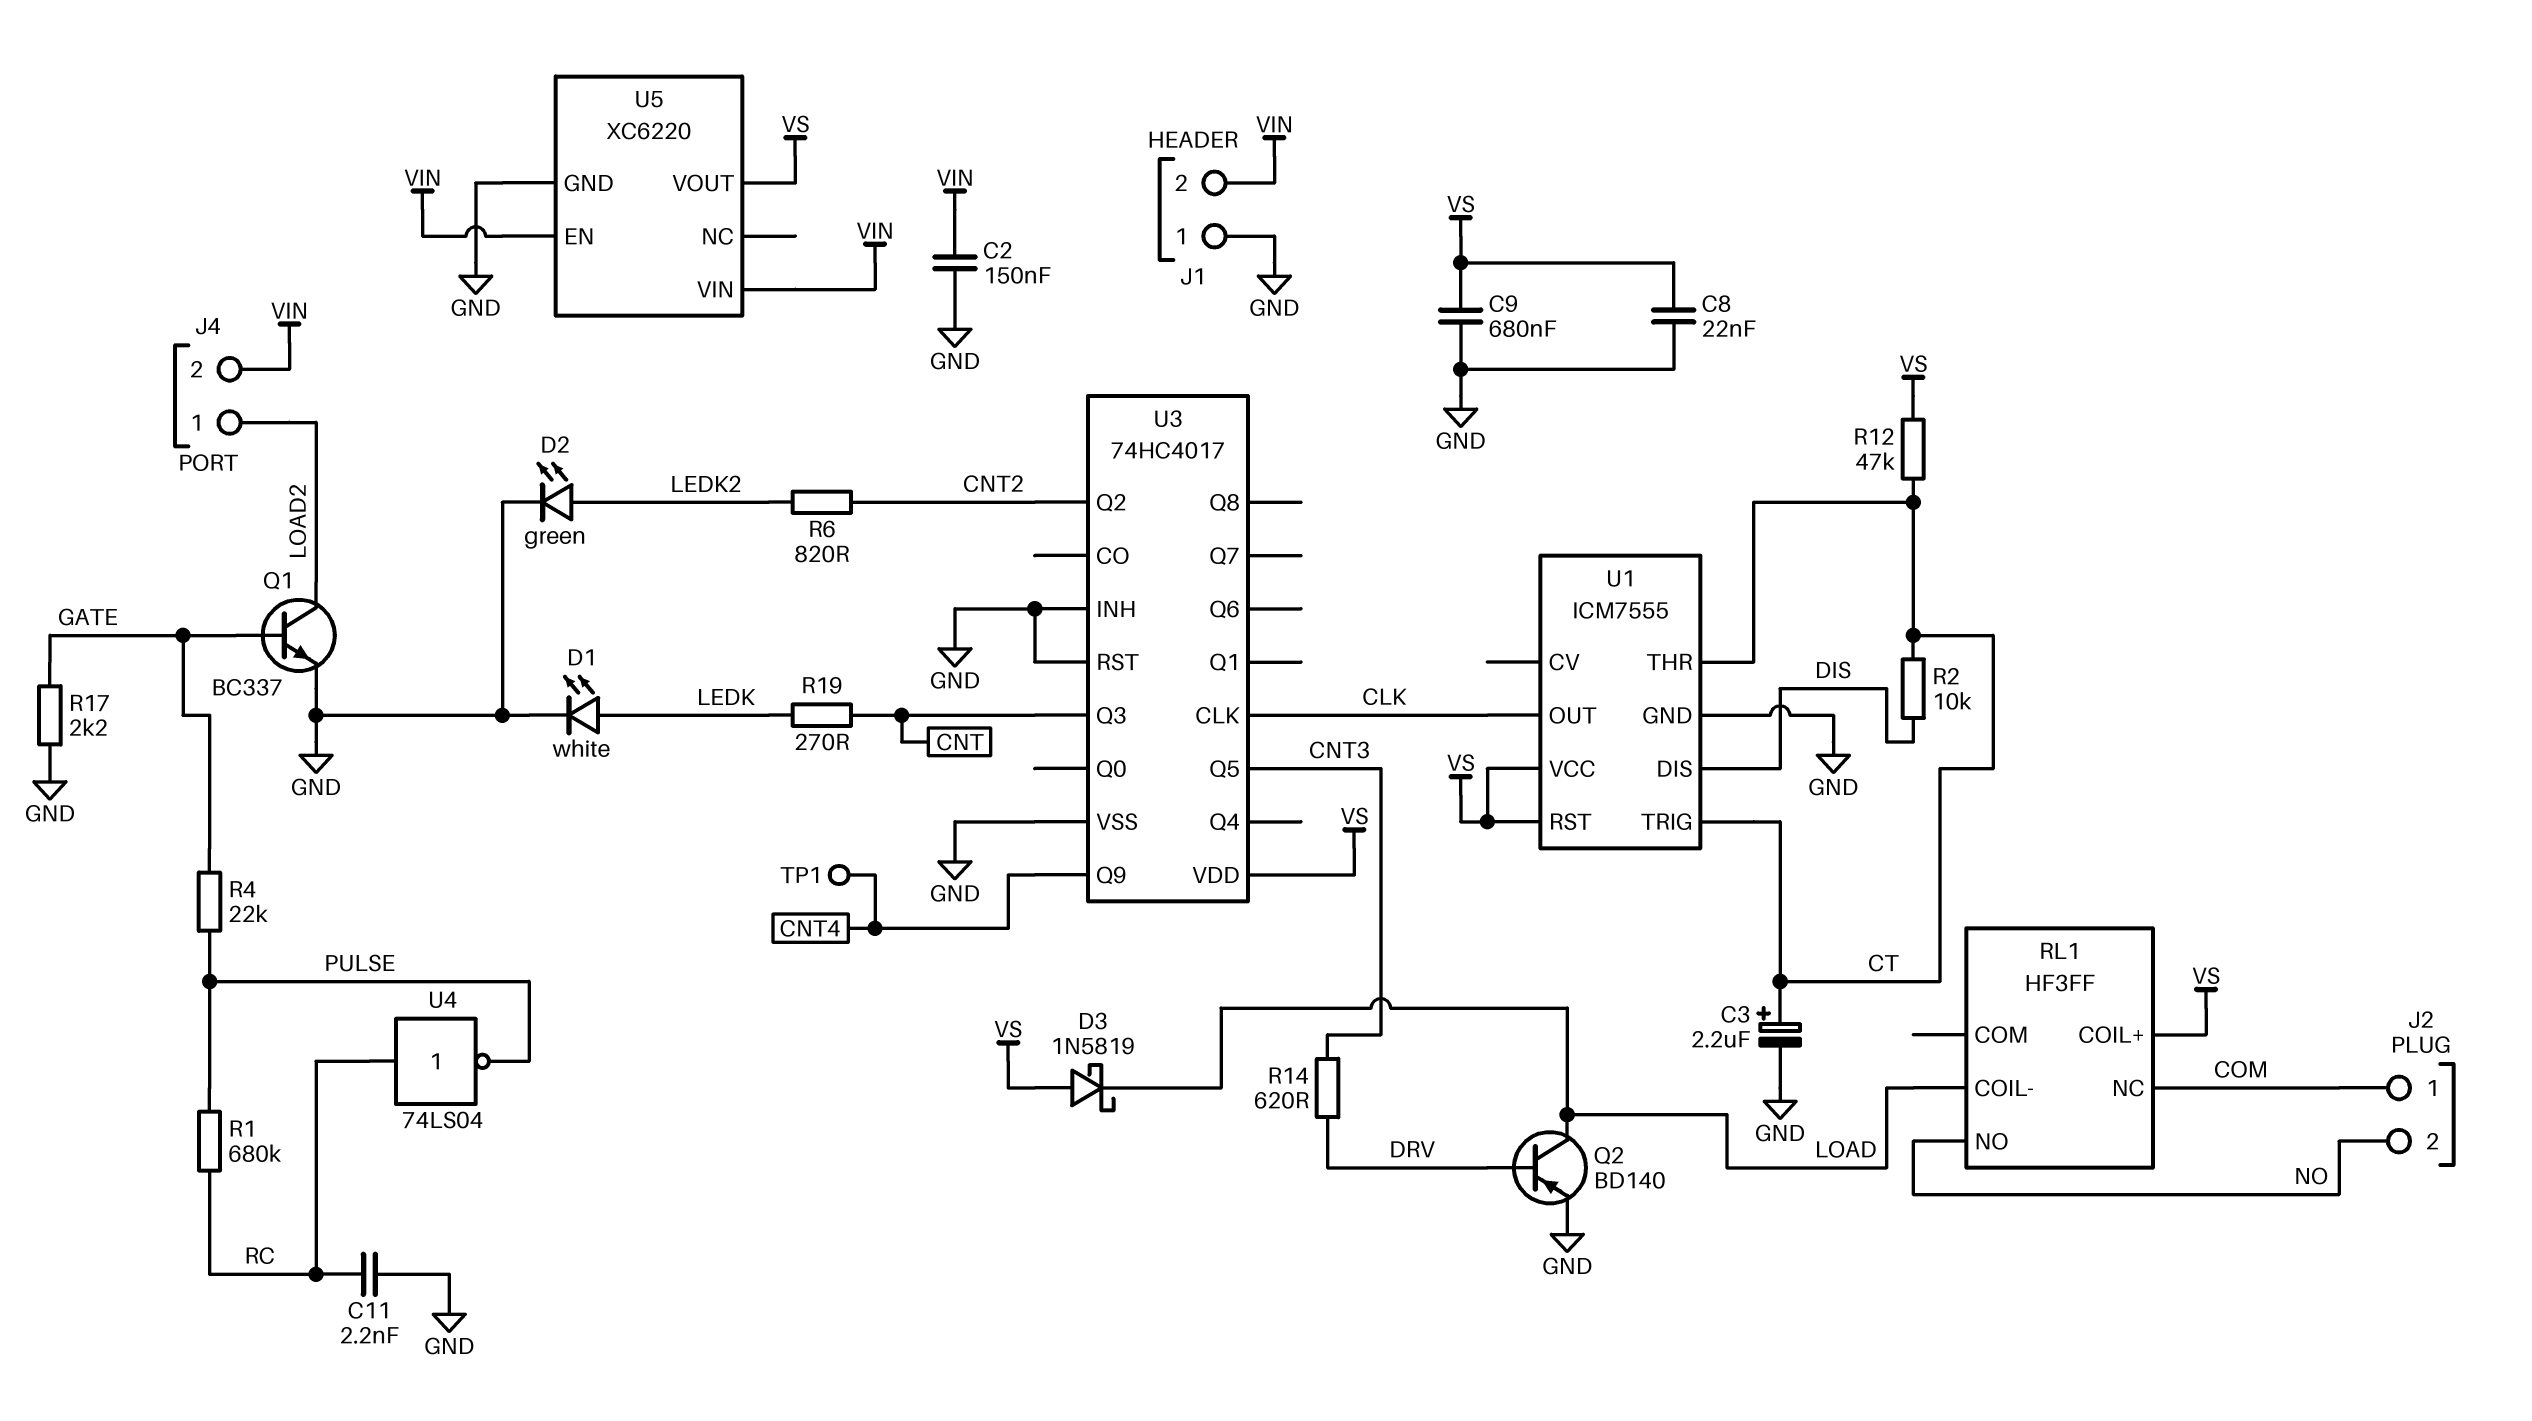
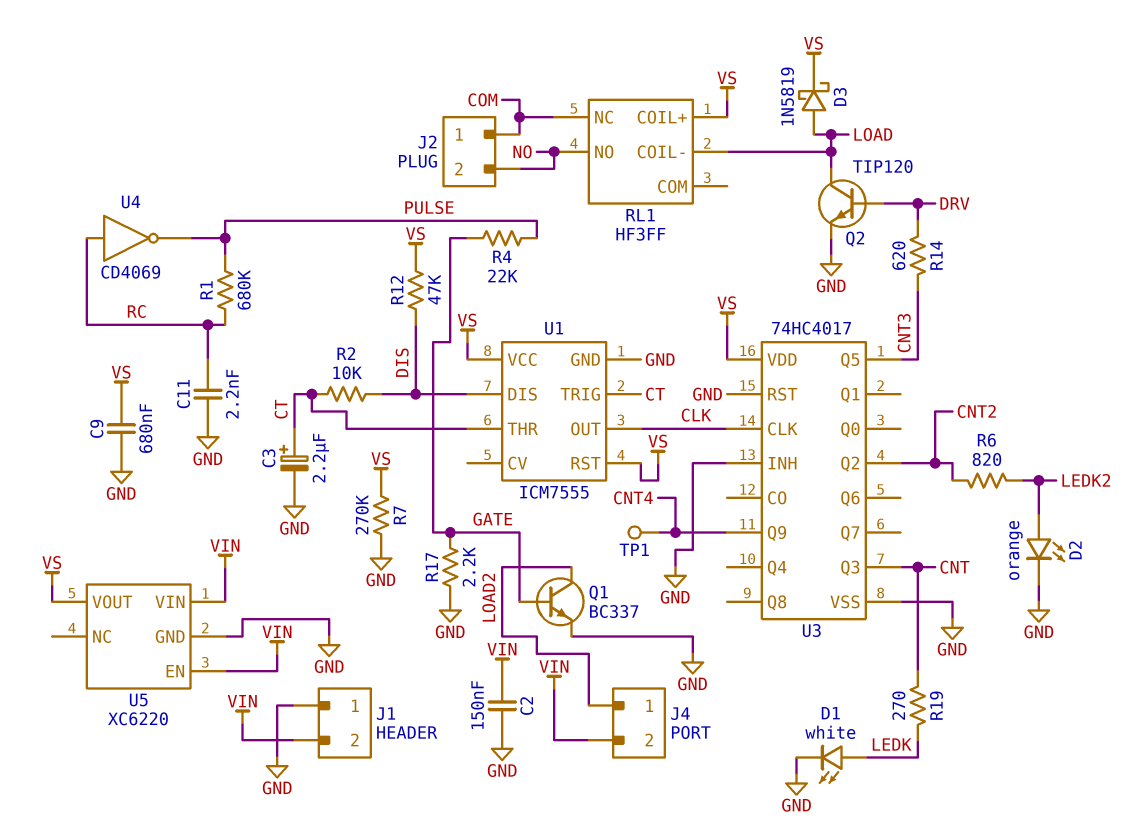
C8: 22nF (GND, VS) -> none
D2: LED green (A LEDK2, K GND) -> LED orange (A LEDK2, K GND)
D3: schottky 1N5819 (A VS, K LOAD) -> schottky 1N5819 (A LOAD, K VS)
Q2: PNP BD140 (B DRV, C LOAD, E GND) -> NPN TIP120 (B DRV, C LOAD, E GND)
R7: none -> 270k (GND, VS)
R12: 47k (CT, VS) -> 47k (DIS, VS)
U4: NOT 74LS04 (in RC, out PULSE) -> NOT CD4069 (in RC, out PULSE)

